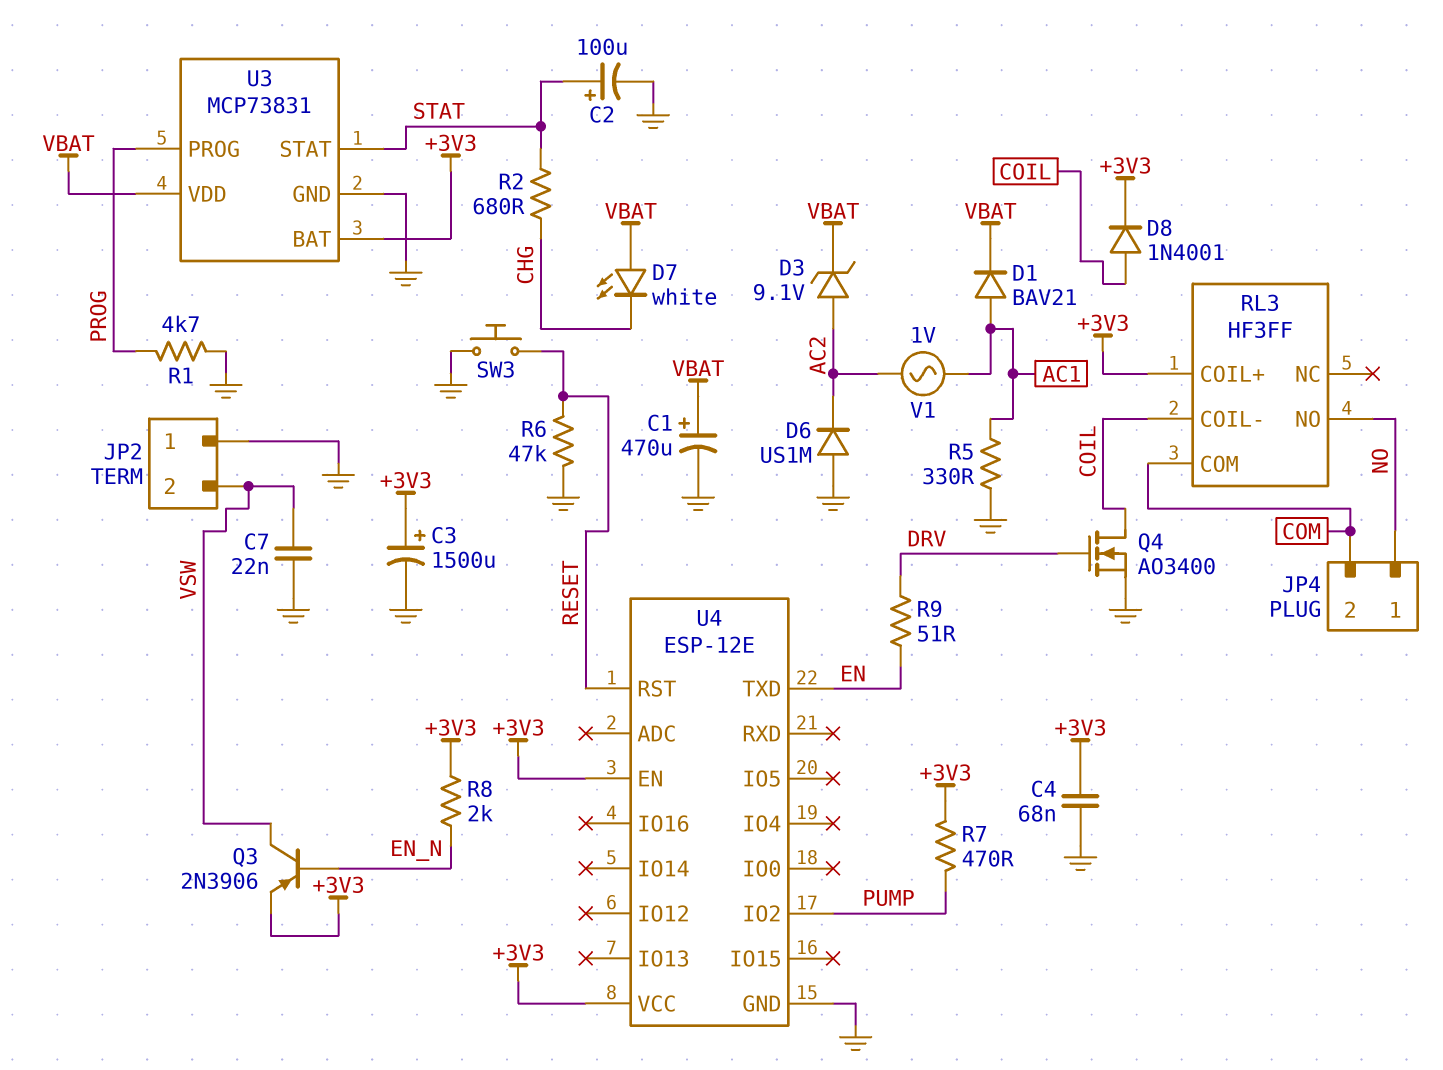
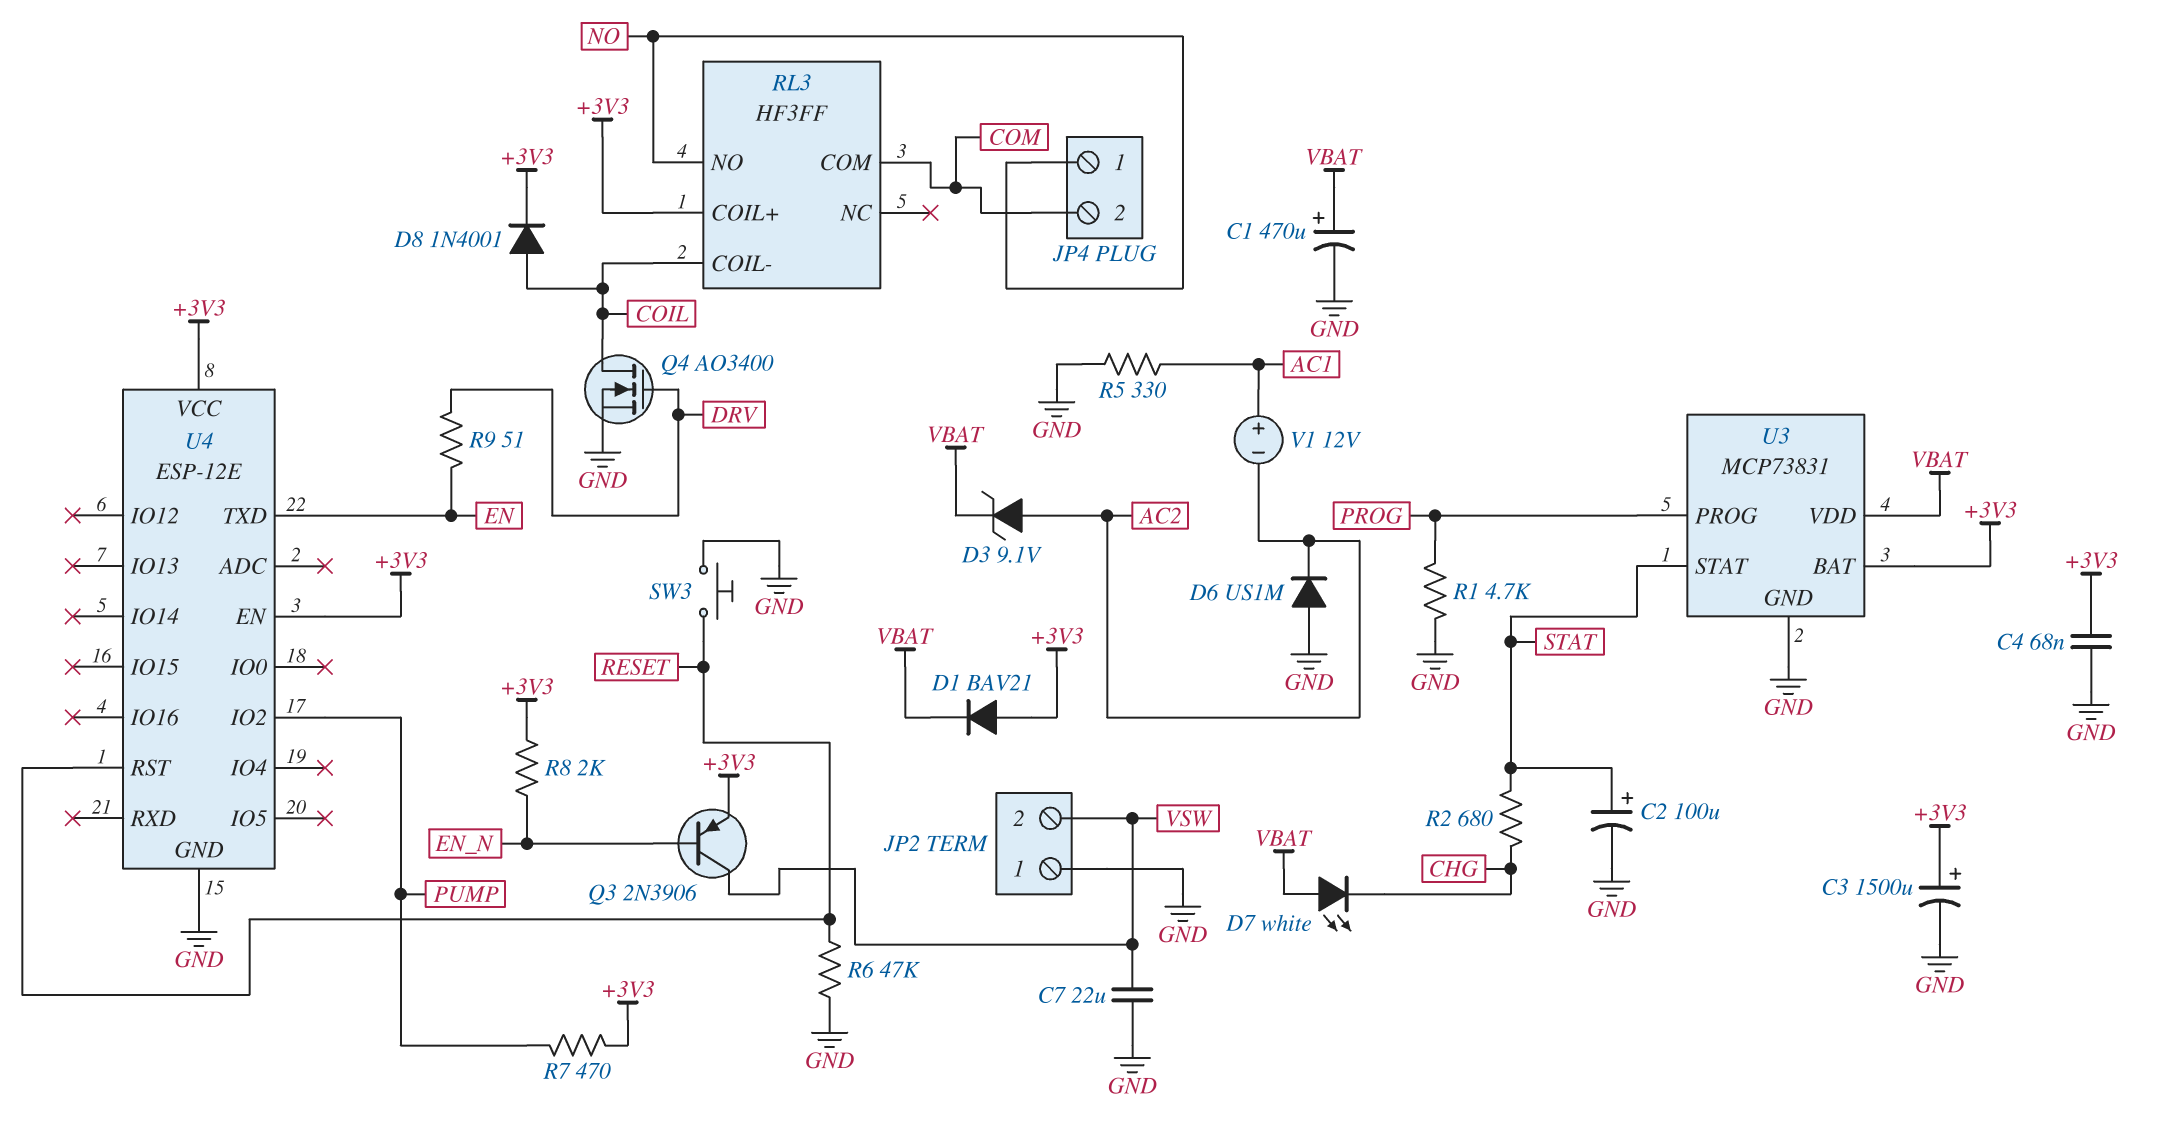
C7: 22nF (GND, VSW) -> 22uF (GND, VSW)
D1: diode BAV21 (A AC1, K VBAT) -> diode BAV21 (A +3V3, K VBAT)
V1: AC 1V (AC1, AC2) -> 12V (plus AC1, minus AC2)

